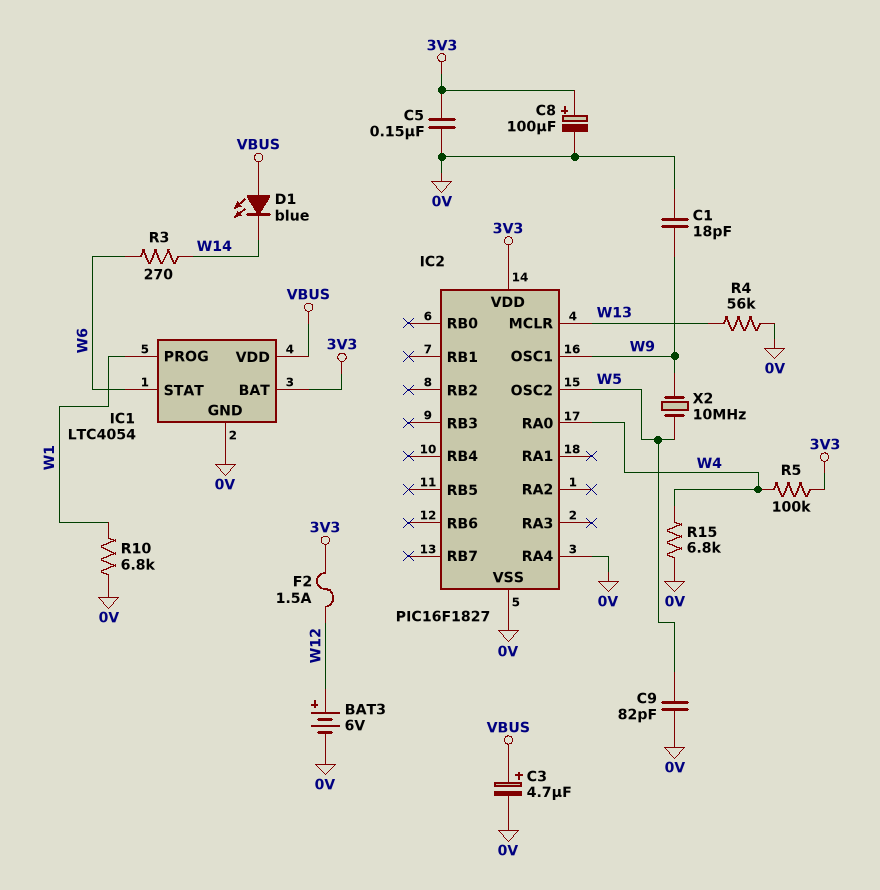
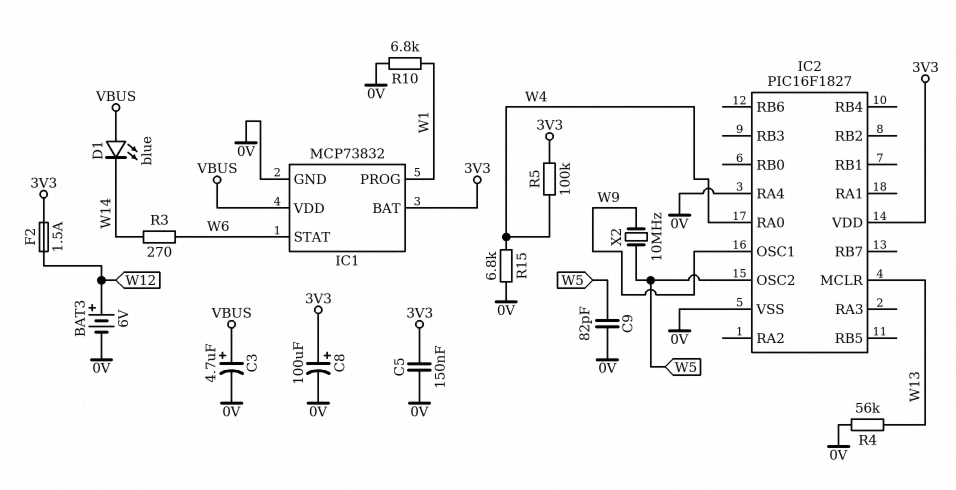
C1: 18pF (0V, W9) -> none
IC1: LTC4054 -> MCP73832

